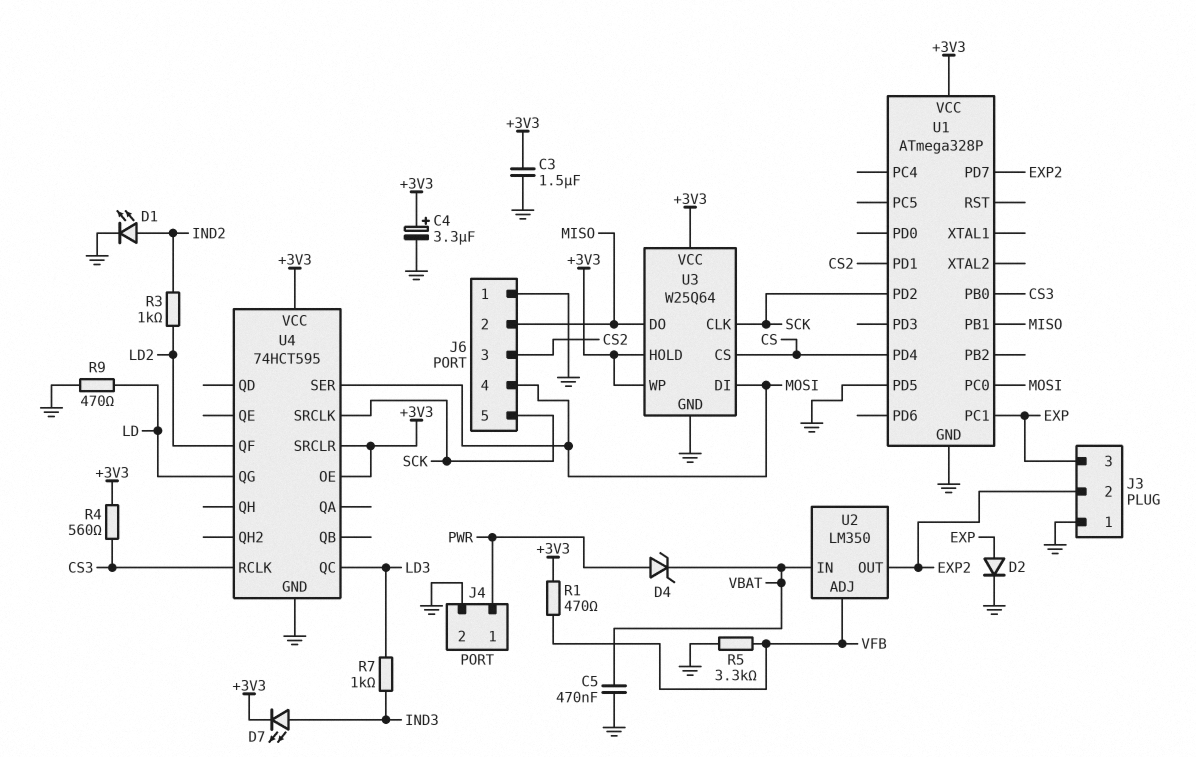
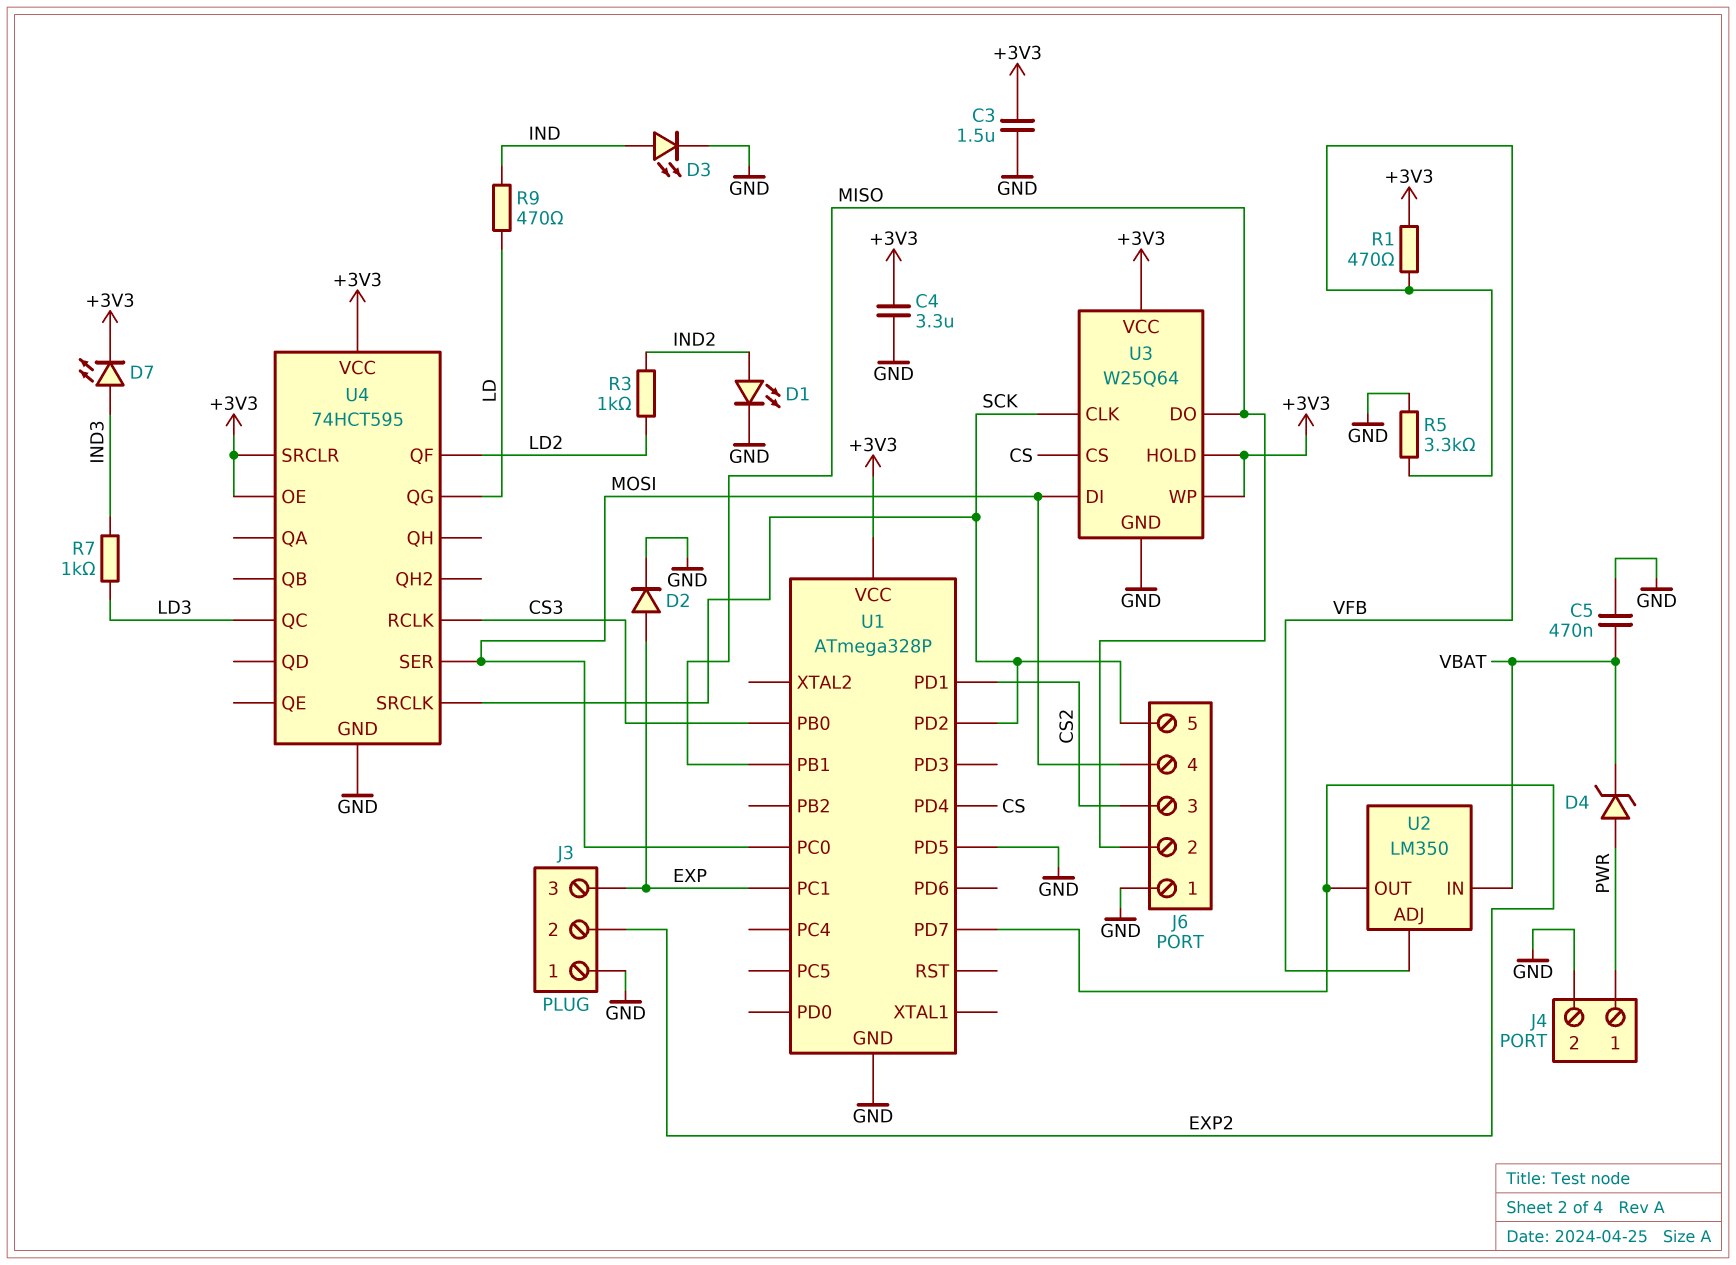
C4: 3.3uF (plus +3V3, minus GND) -> 3.3uF (+3V3, GND)
D3: none -> LED (A IND, K GND)
R4: 560 (+3V3, CS3) -> none
R9: 470 (GND, LD) -> 470 (IND, LD)

